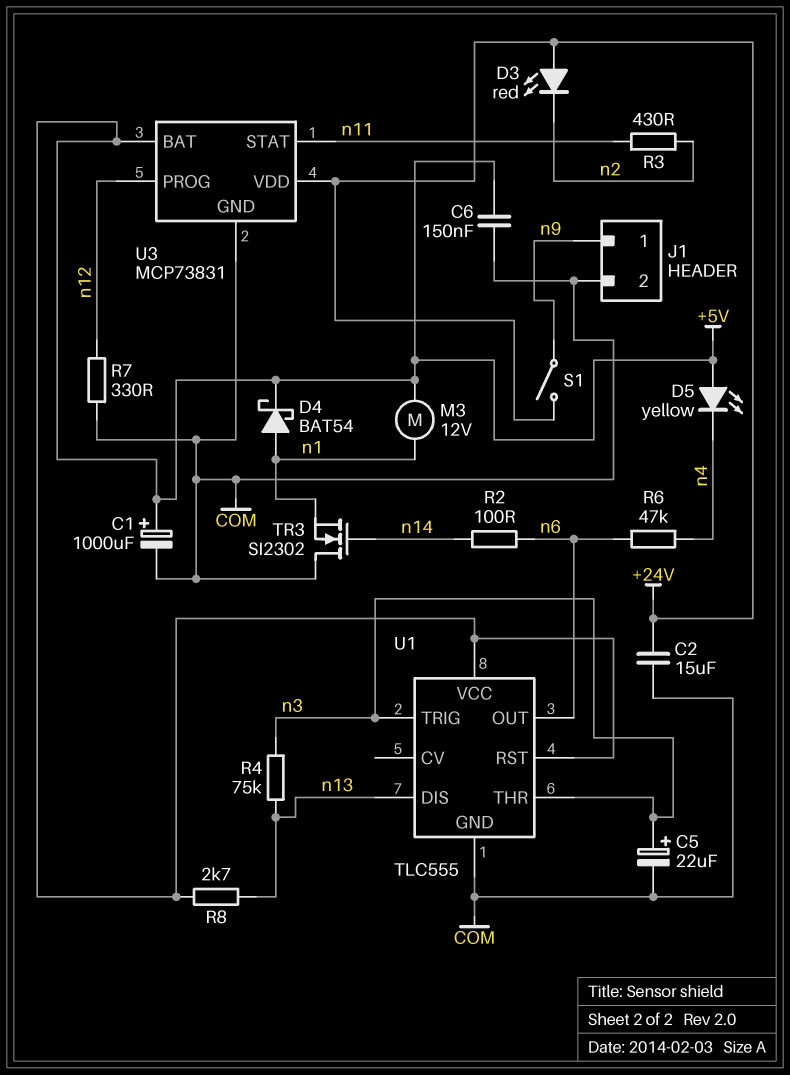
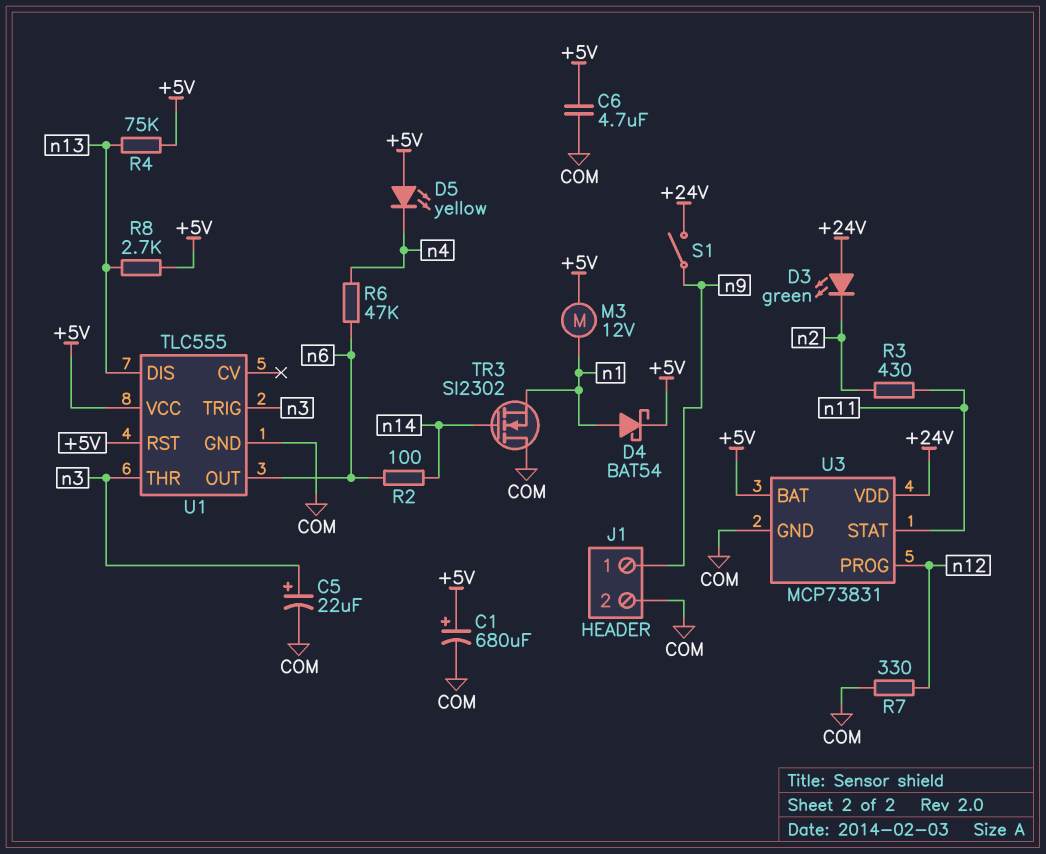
C1: 1000uF (plus +5V, minus COM) -> 680uF (plus +5V, minus COM)
C2: 15uF (+24V, COM) -> none
C6: 150nF (+5V, COM) -> 4.7uF (+5V, COM)
D3: LED red (A +24V, K n2) -> LED green (A +24V, K n2)
R4: 75k (n3, n13) -> 75k (+5V, n13)

